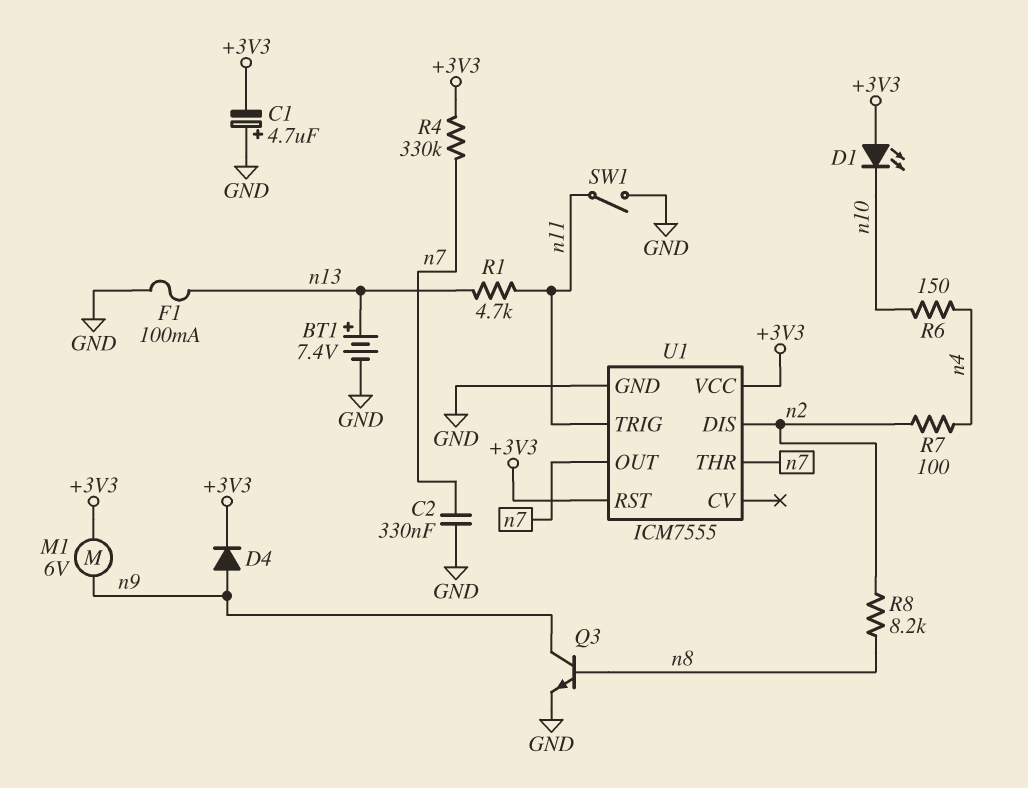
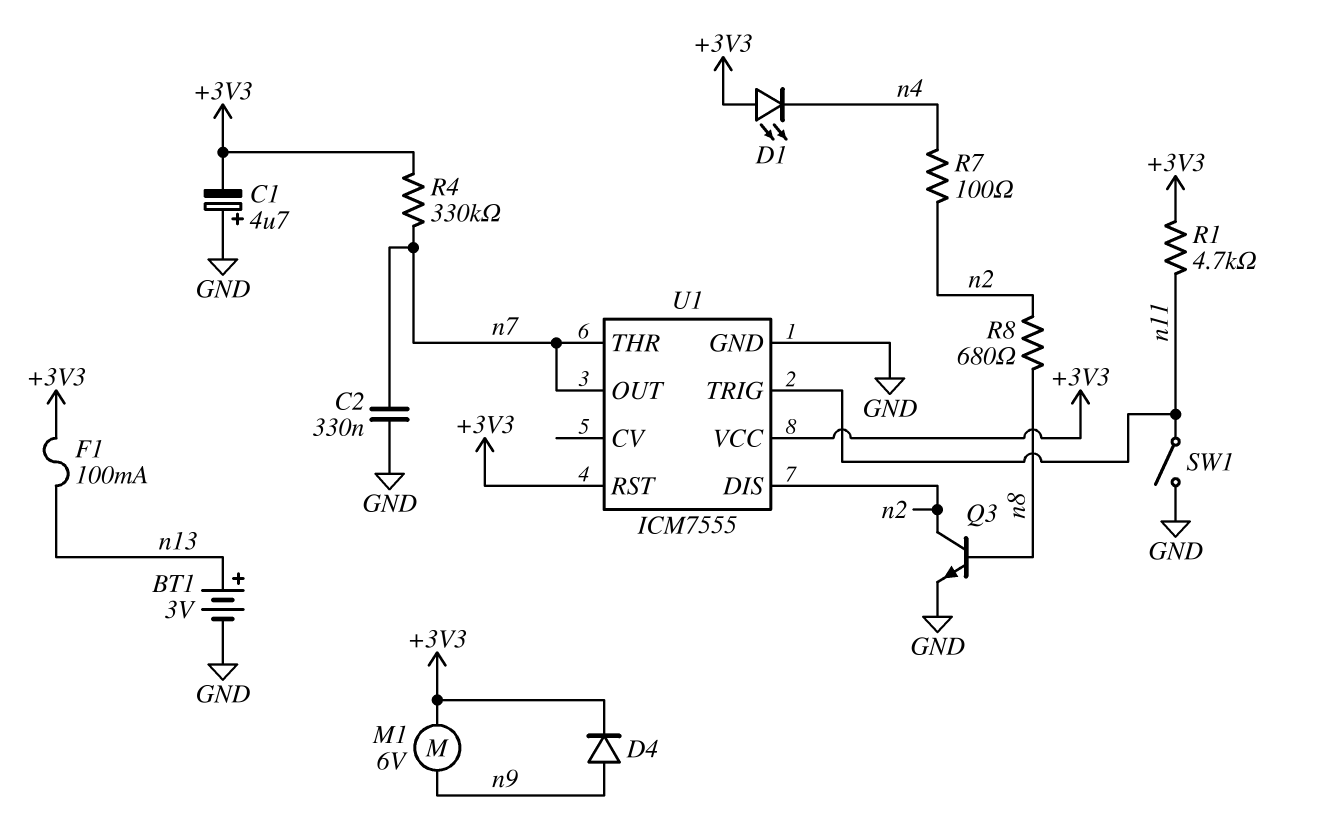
BT1: 7.4V (plus n13, minus GND) -> 3V (plus n13, minus GND)
D1: LED (A +3V3, K n10) -> LED (A +3V3, K n4)
F1: 100mA (GND, n13) -> 100mA (+3V3, n13)
Q3: NPN (B n8, C n9, E GND) -> NPN (B n8, C n2, E GND)
R1: 4.7k (n11, n13) -> 4.7k (+3V3, n11)
R6: 150 (n4, n10) -> none
R8: 8.2k (n2, n8) -> 680 (n2, n8)

